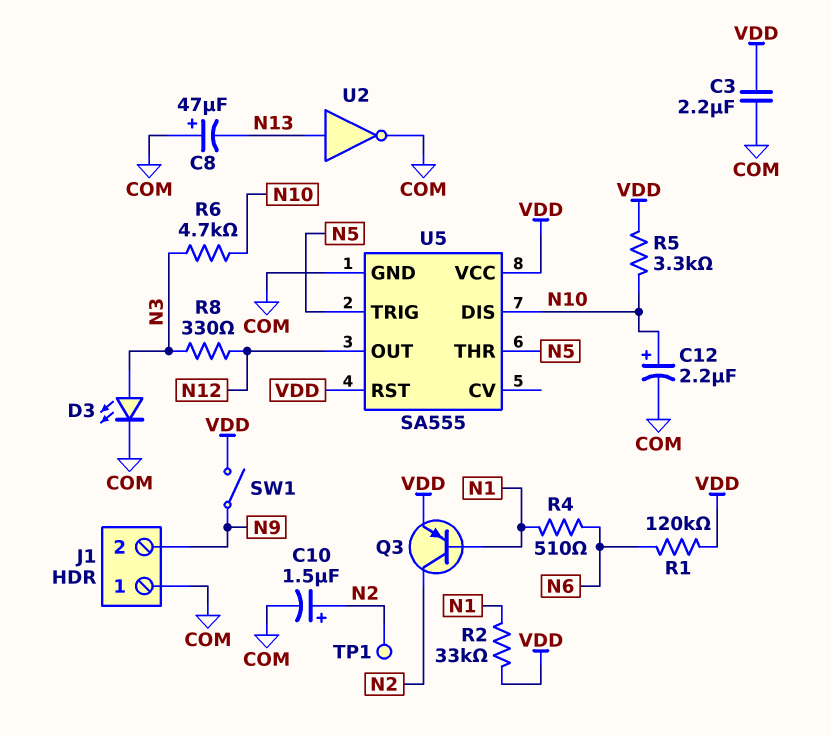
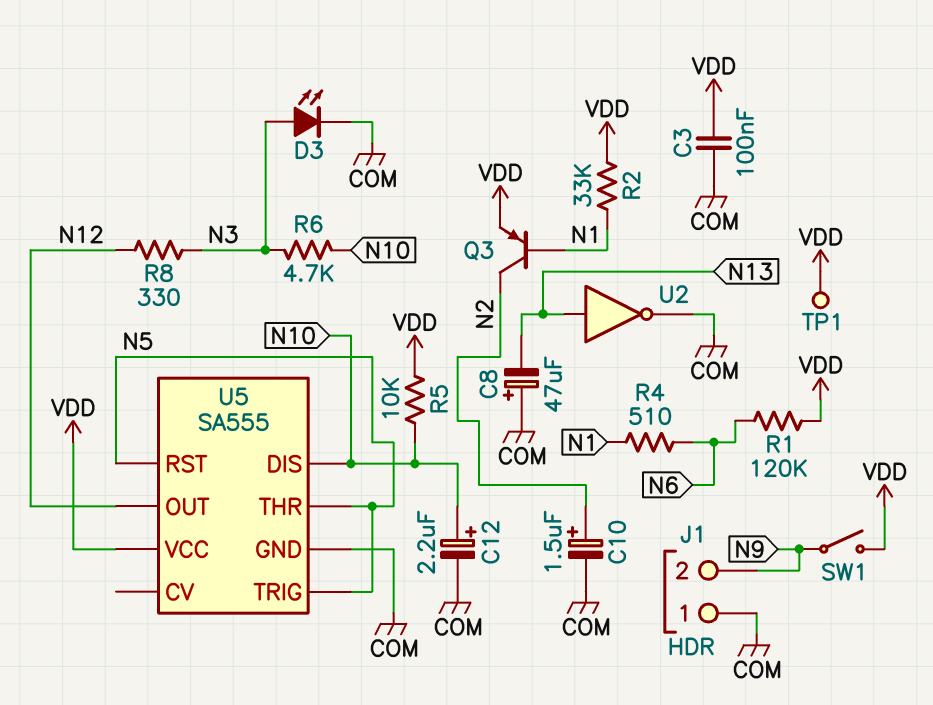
C3: 2.2uF (COM, VDD) -> 100nF (COM, VDD)
R5: 3.3k (N10, VDD) -> 10k (N10, VDD)
TP1: test point (N2) -> test point (VDD)
U5 pin RST: VDD -> N5

